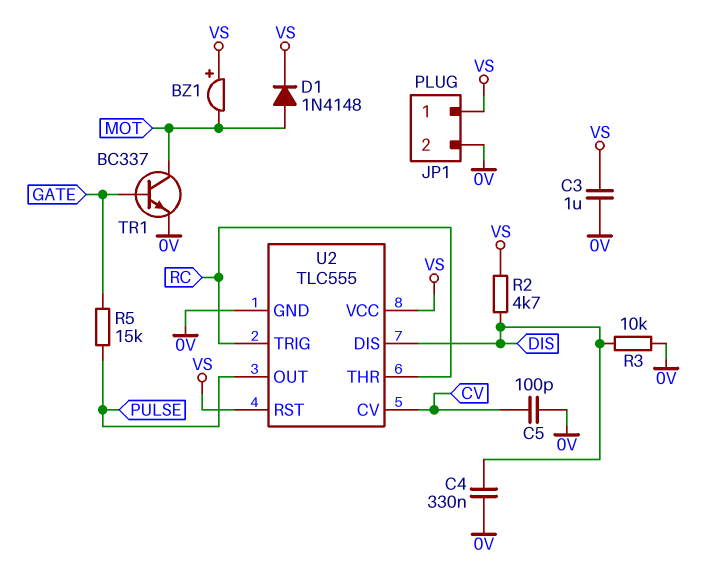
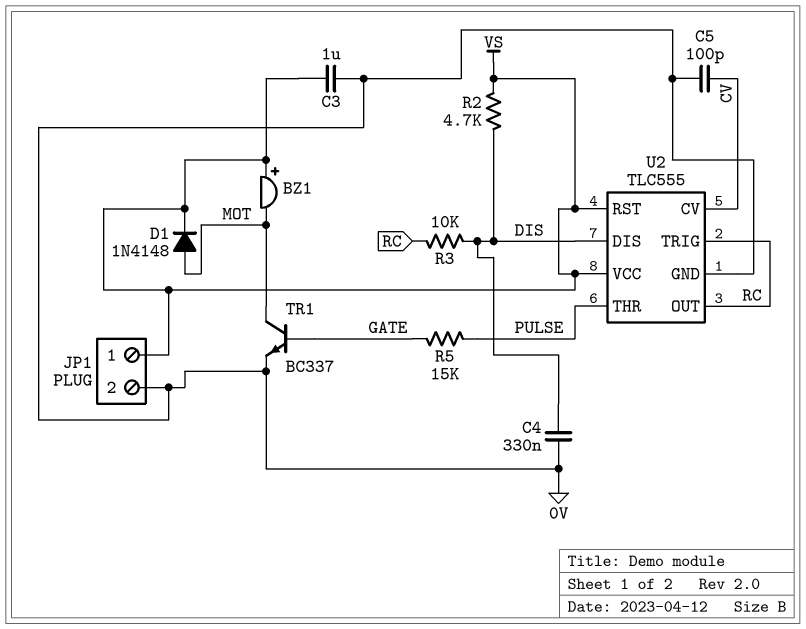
R3: 10k (0V, DIS) -> 10k (DIS, RC)
U2 pin OUT: PULSE -> RC
U2 pin THR: RC -> PULSE

